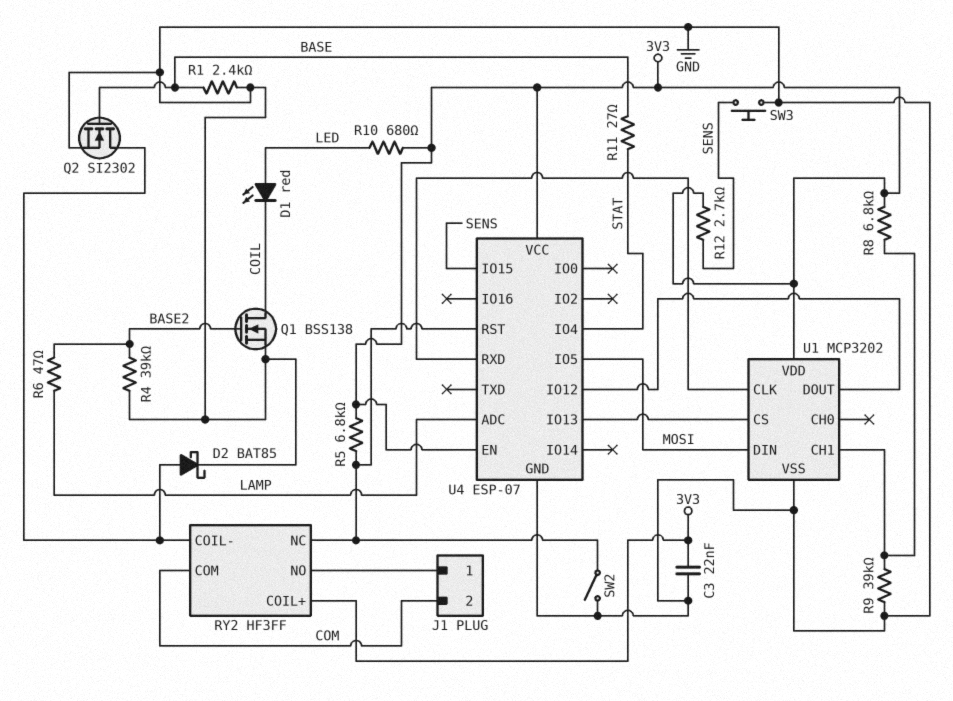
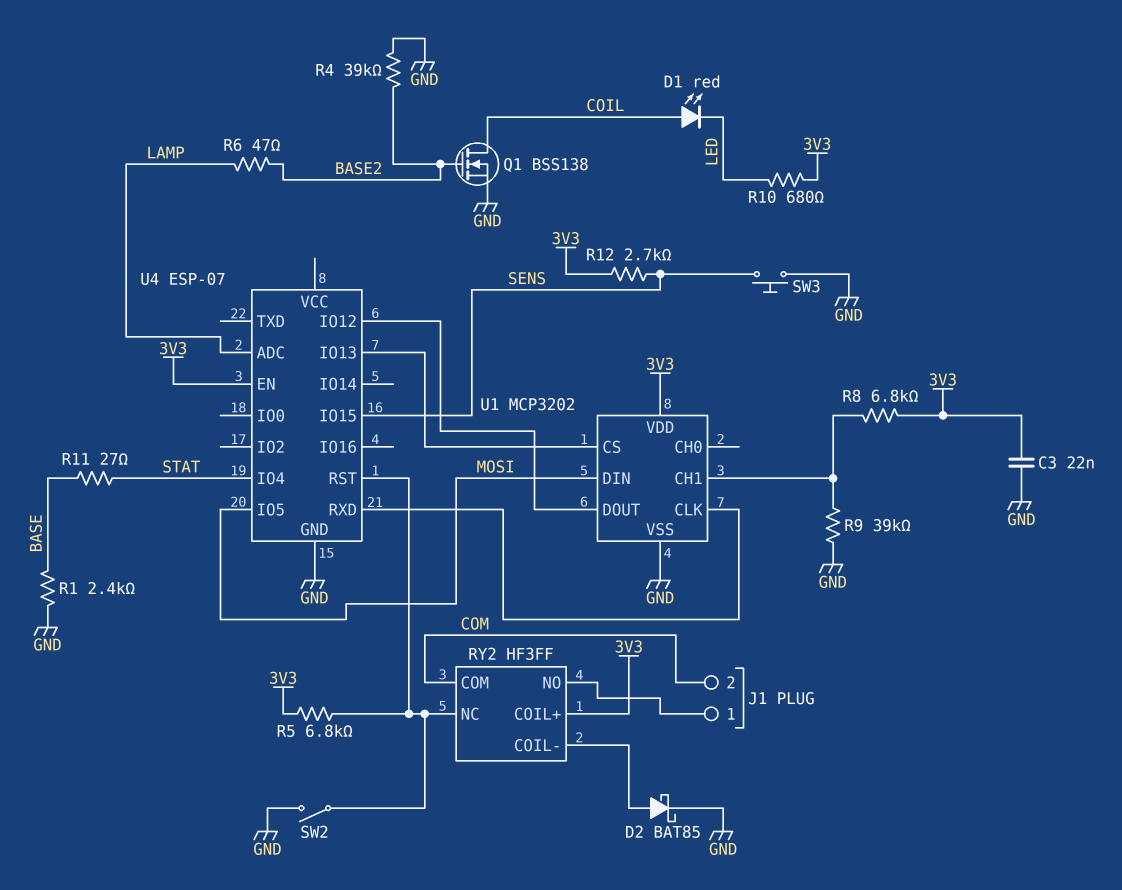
D1: LED red (A LED, K COIL) -> LED red (A COIL, K LED)
Q2: NMOS SI2302 (G BASE, D RY2/COIL-, S GND) -> none
U4 pin VCC: 3V3 -> none

